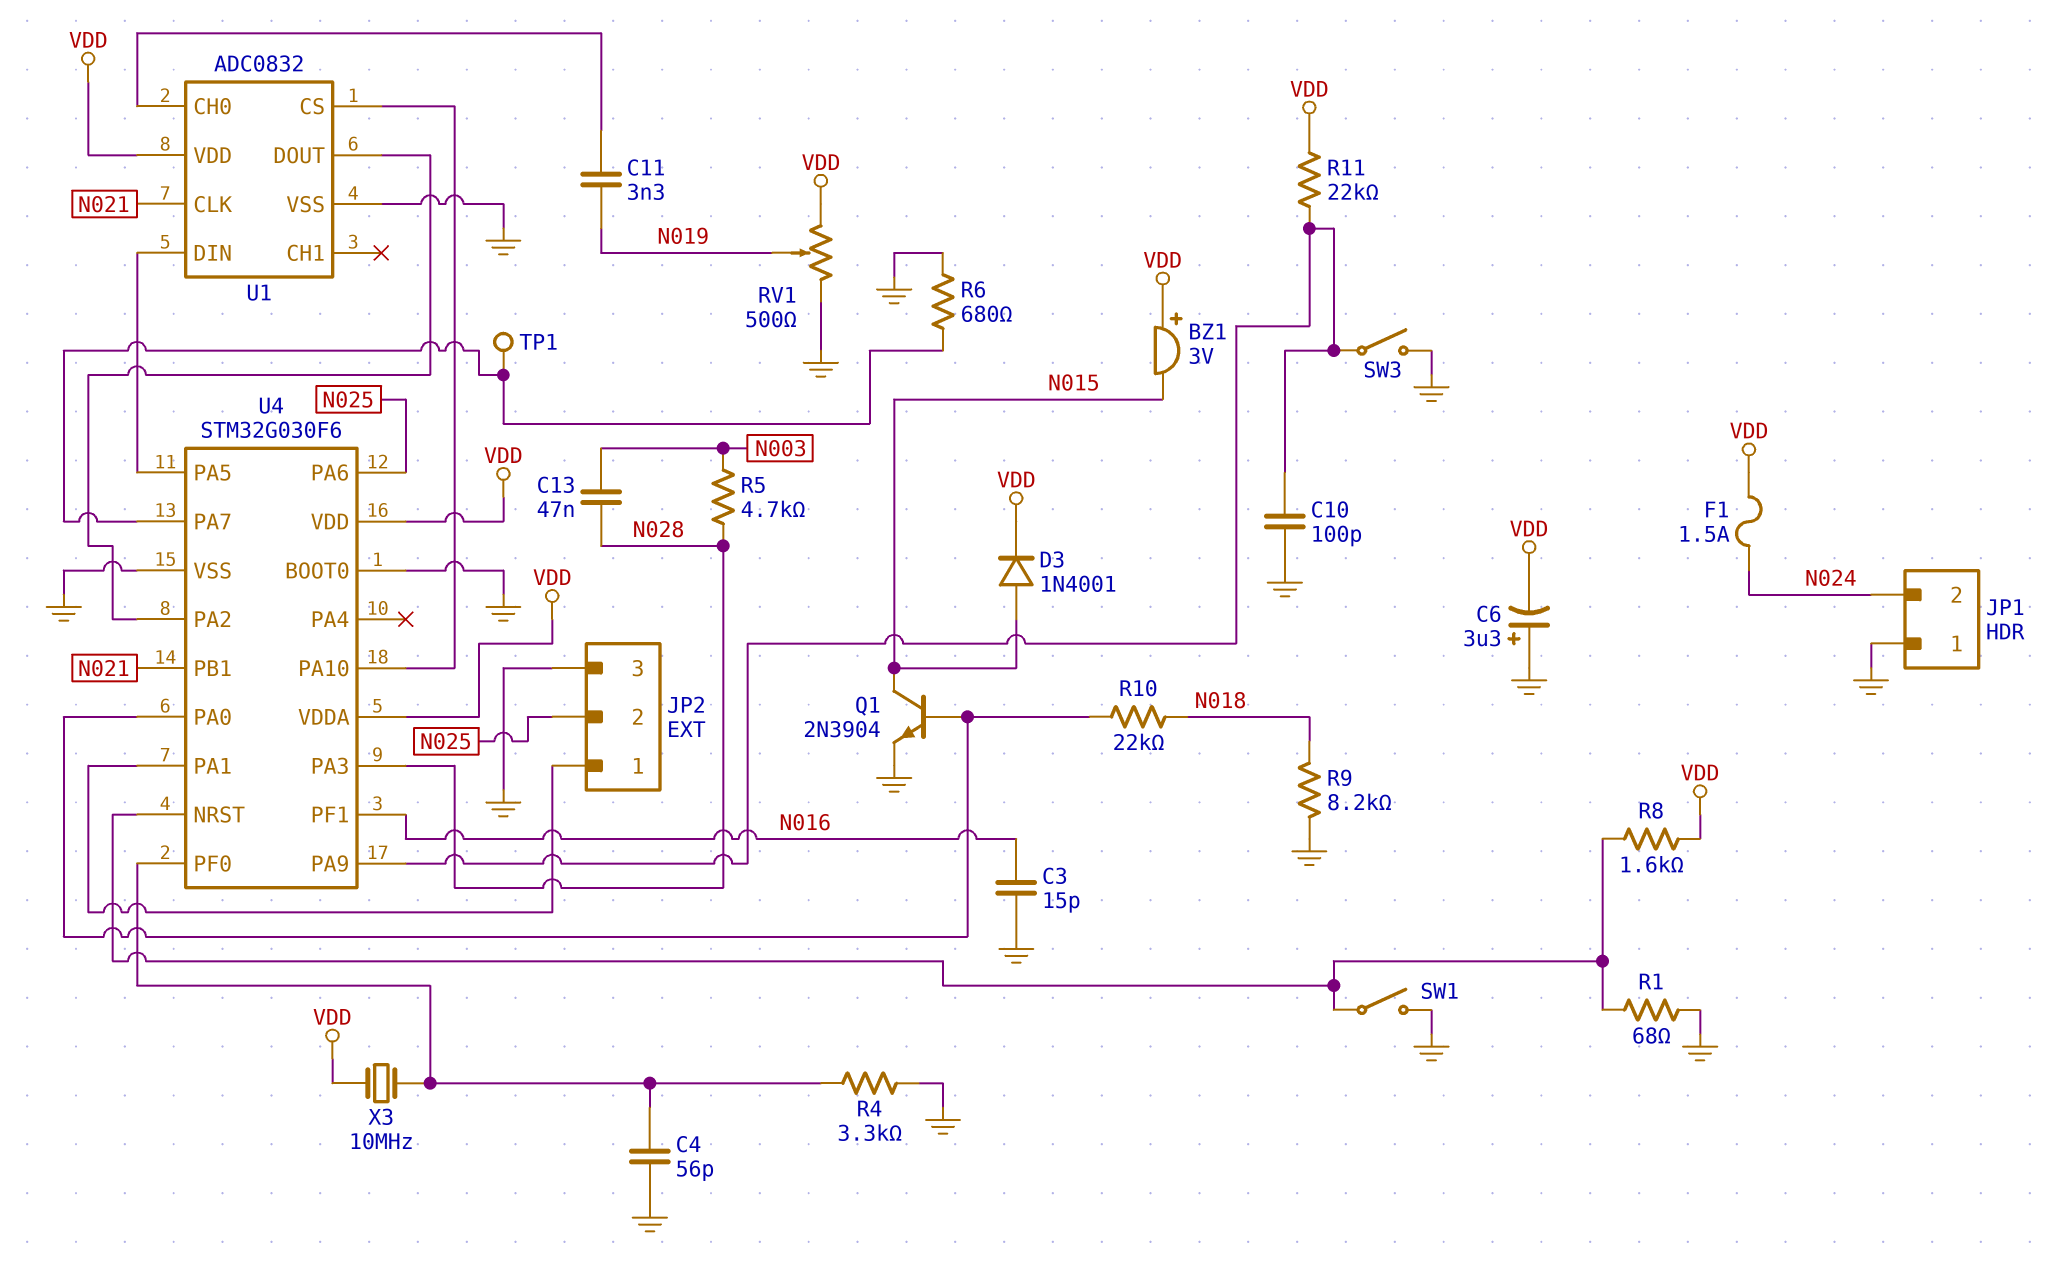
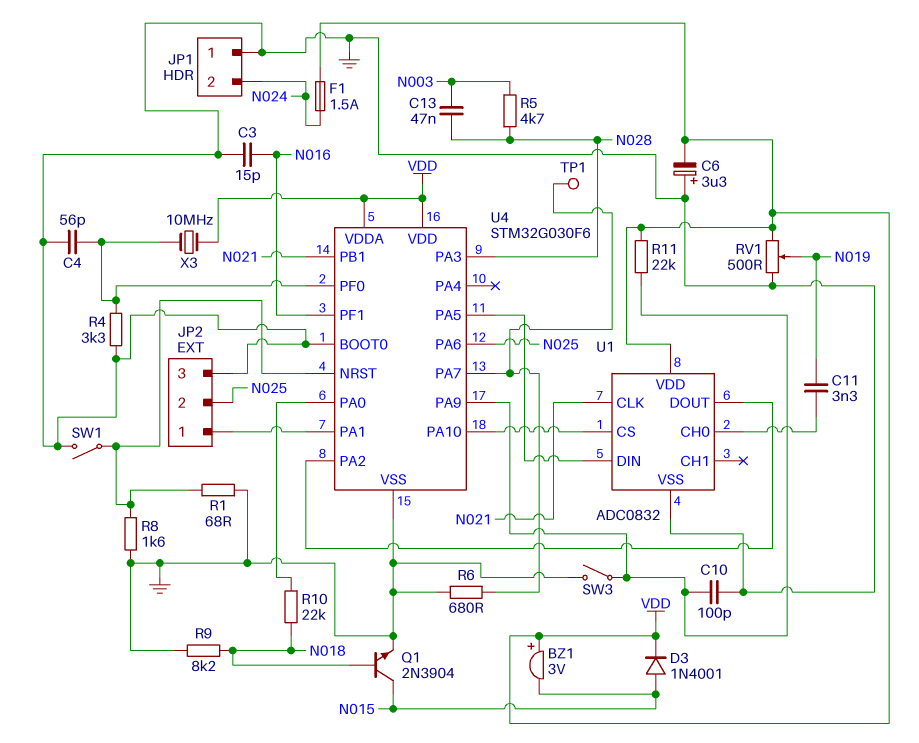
Q1: NPN 2N3904 (B U4/PA0, C N015, E GND) -> NPN 2N3904 (B N018, C N015, E GND)
R8: 1.6k (U4/NRST, VDD) -> 1.6k (GND, U4/NRST)

